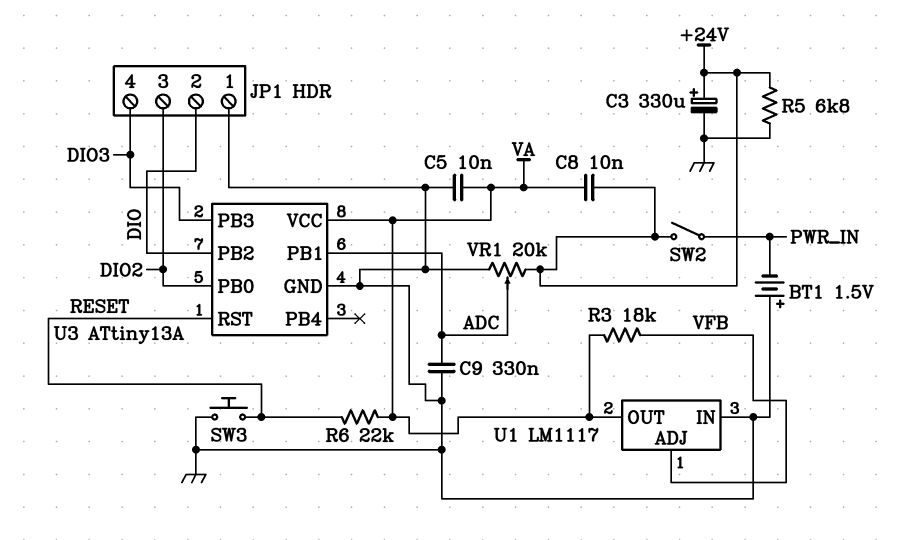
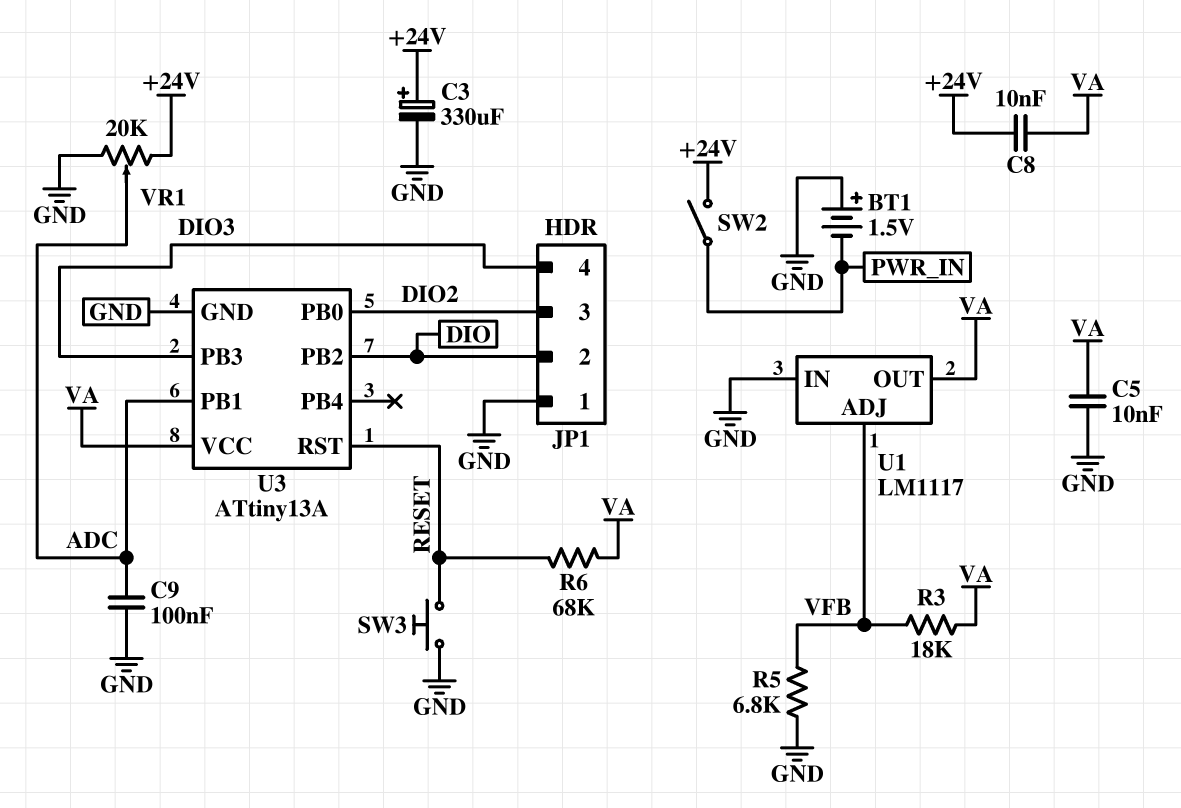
C9: 330nF (ADC, GND) -> 100nF (ADC, GND)
R5: 6.8k (+24V, GND) -> 6.8k (GND, VFB)
R6: 22k (RESET, VA) -> 68k (RESET, VA)

